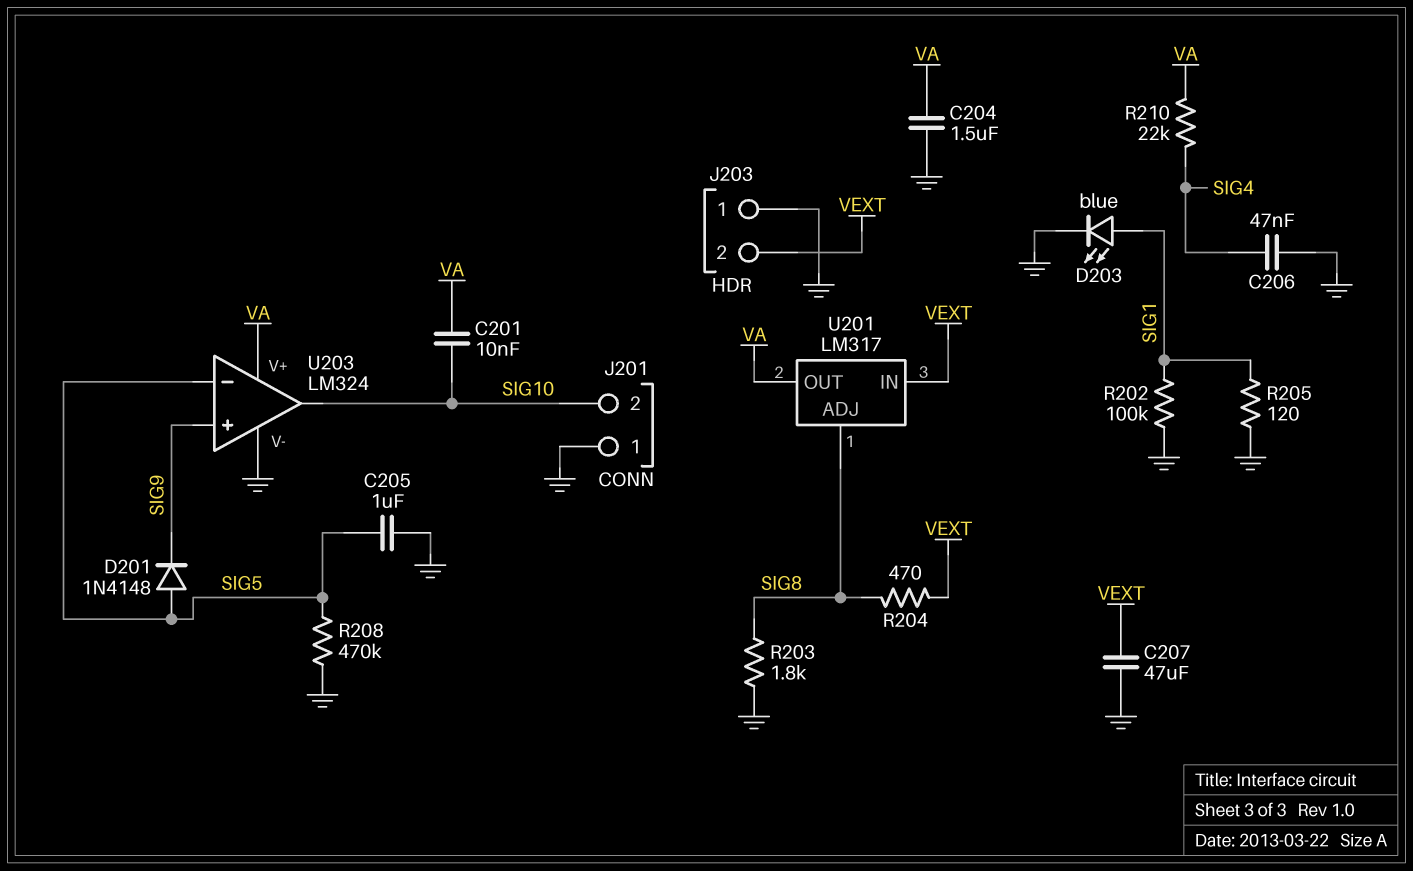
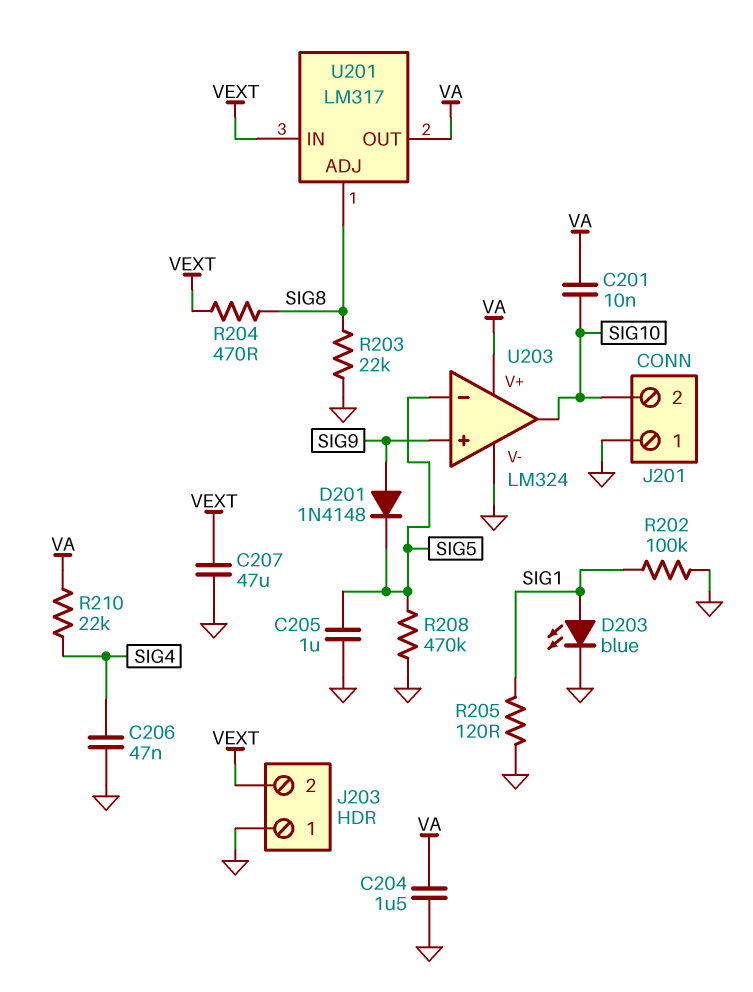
D201: diode 1N4148 (A SIG5, K SIG9) -> diode 1N4148 (A SIG9, K SIG5)
R203: 1.8k (GND, SIG8) -> 22k (GND, SIG8)

